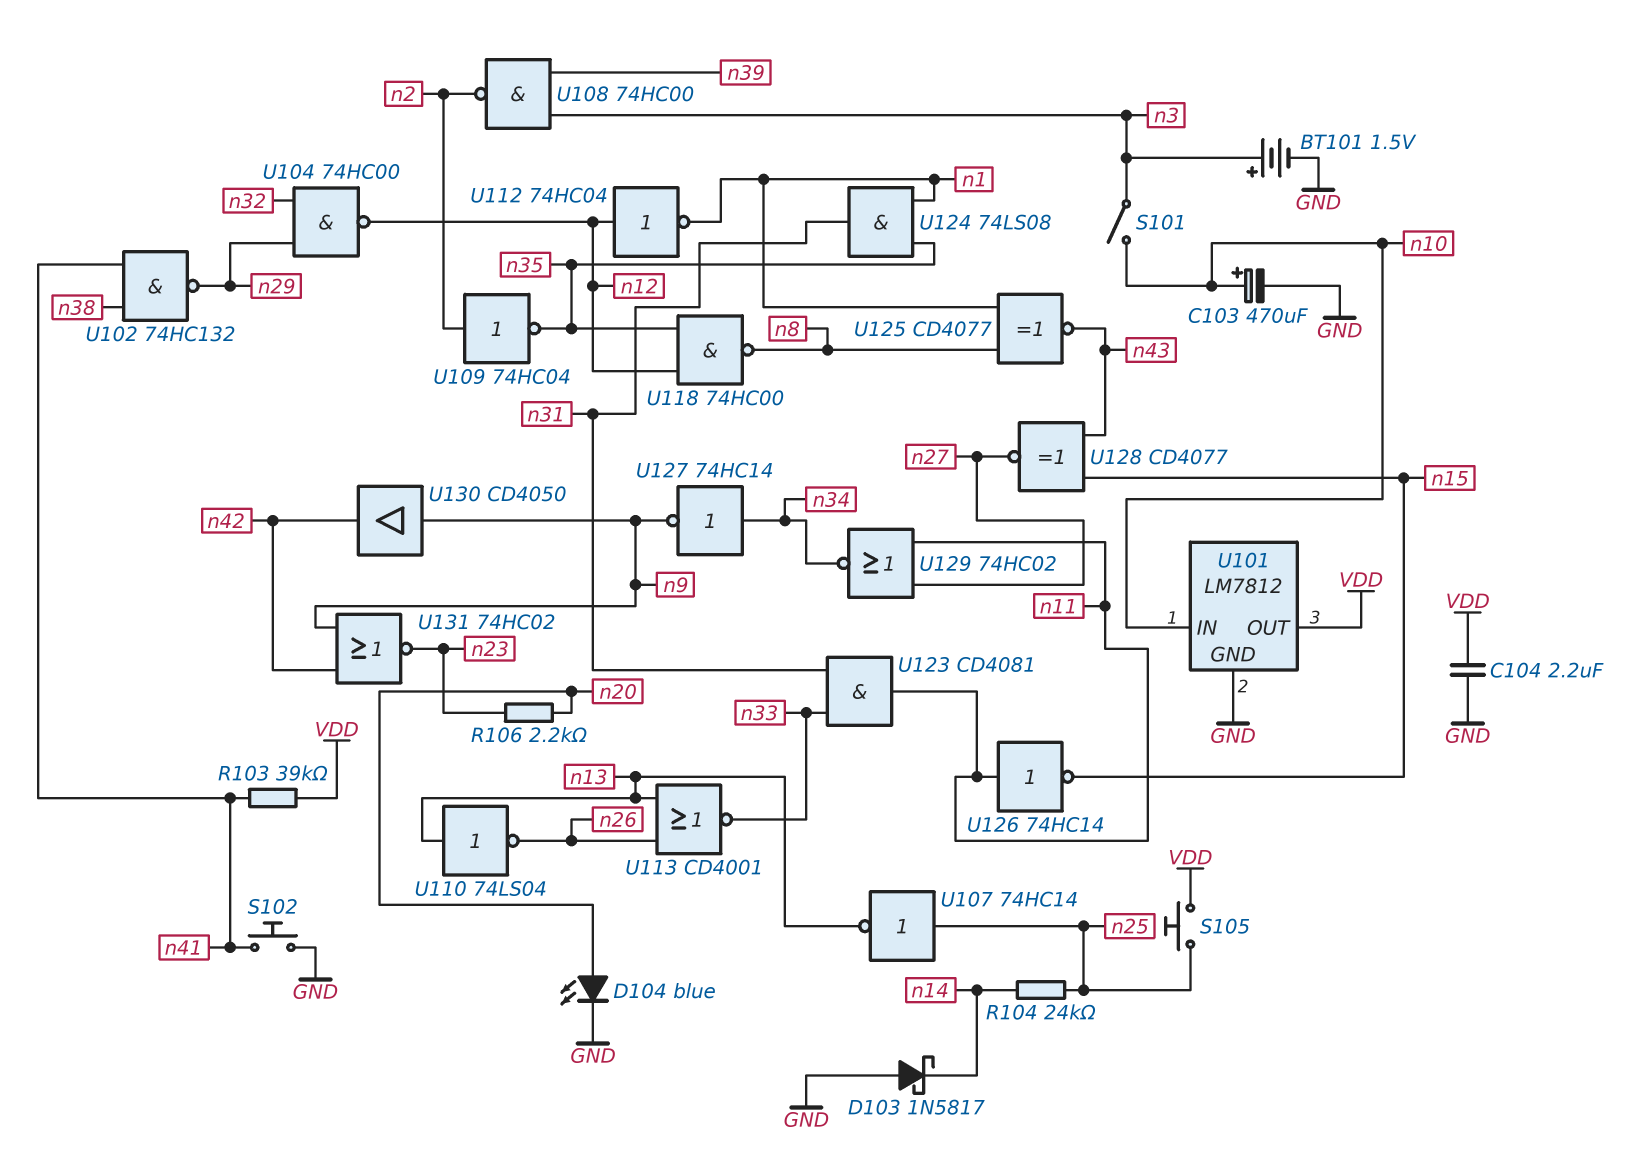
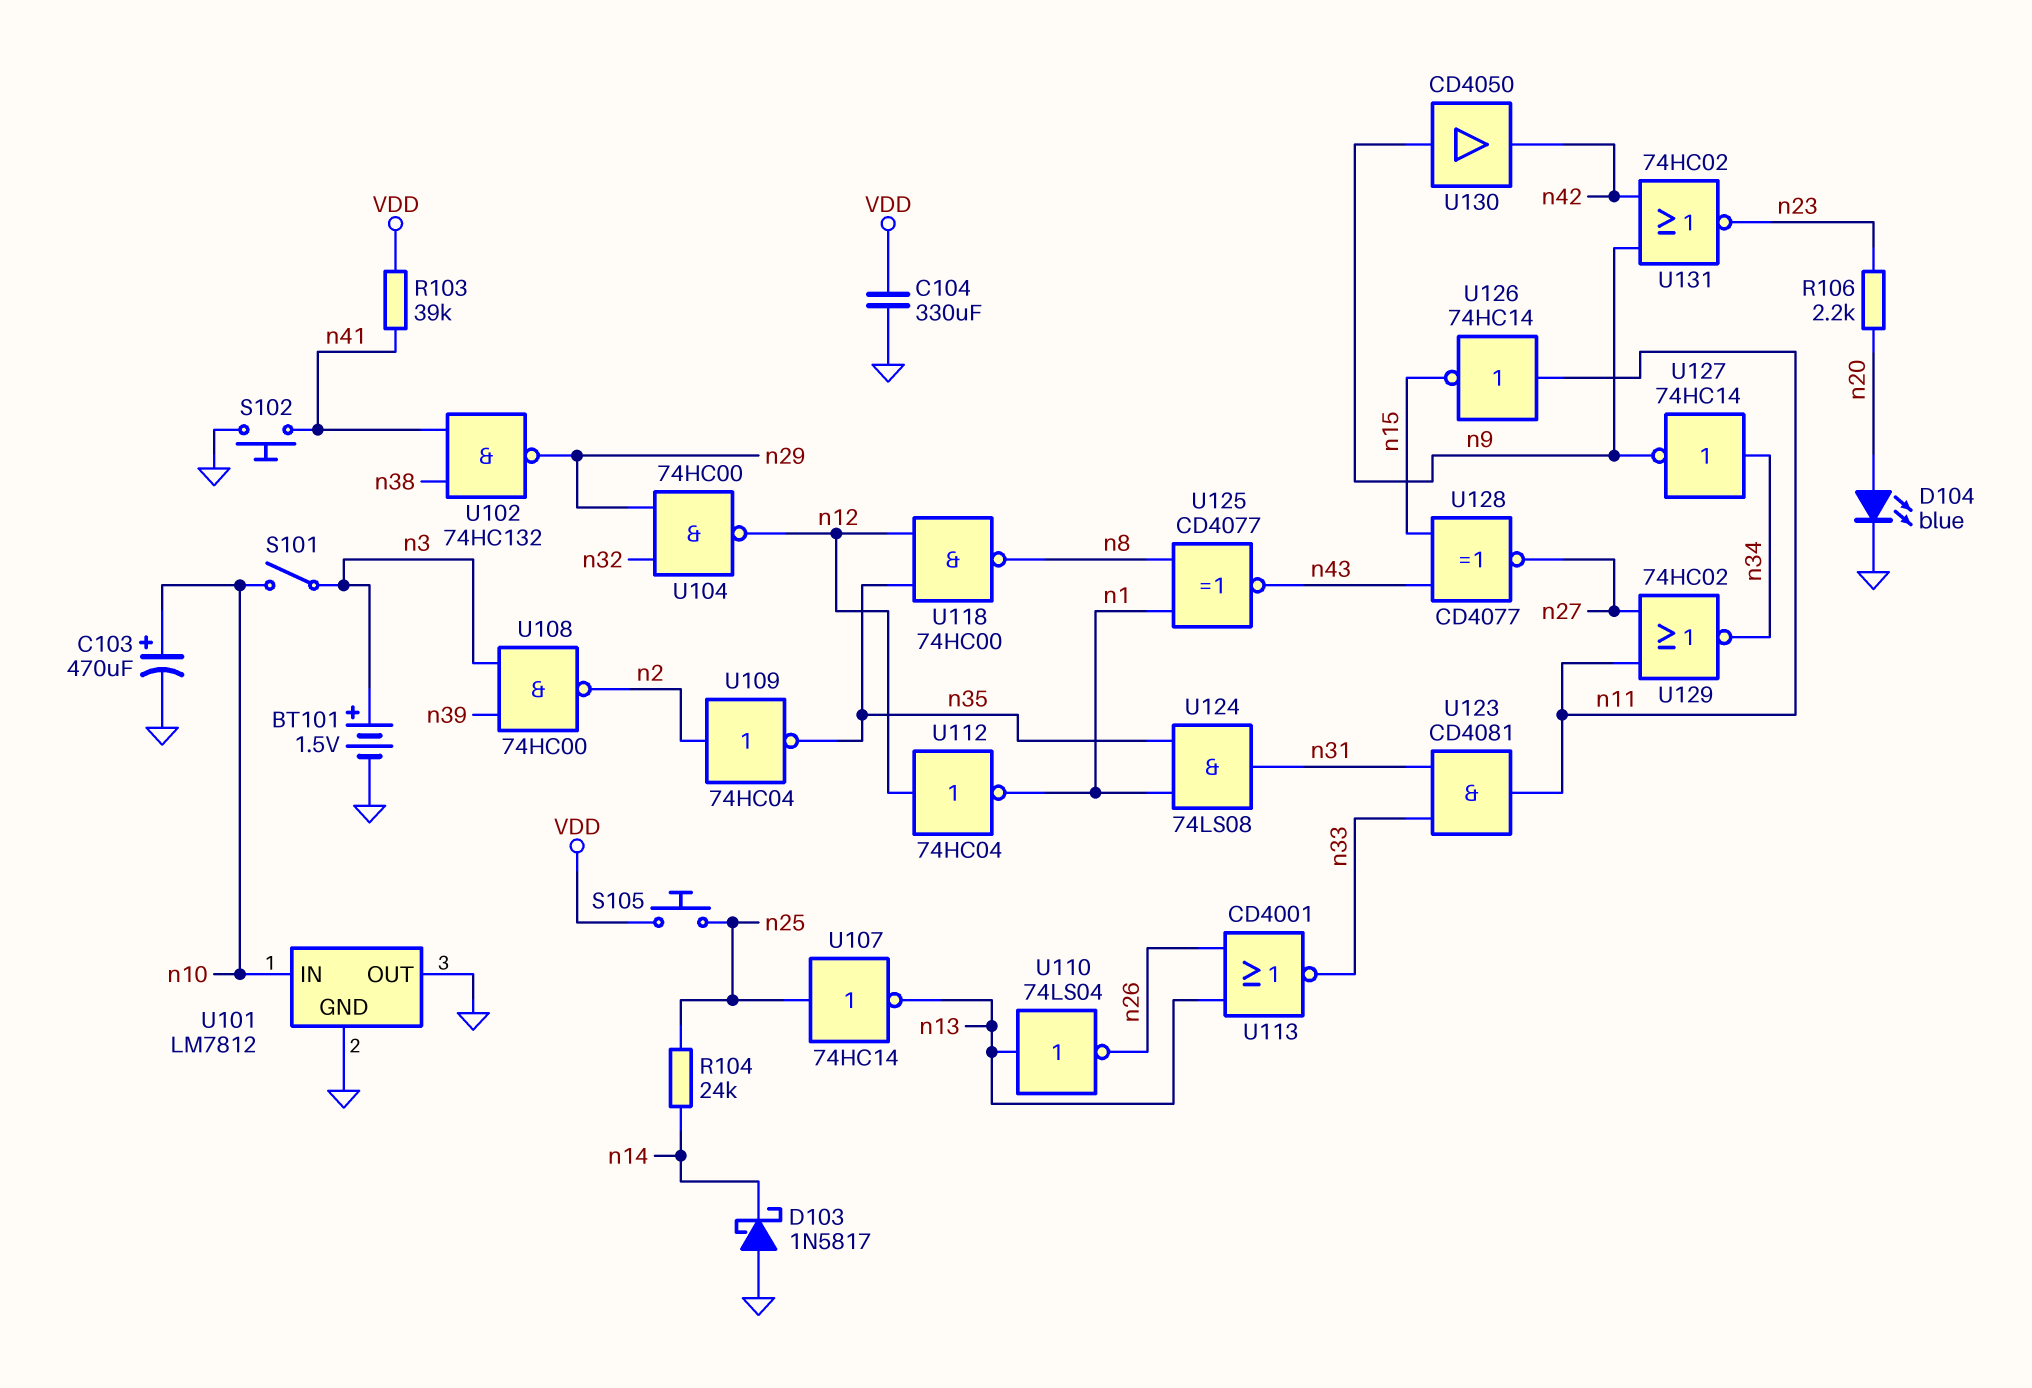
C104: 2.2uF (GND, VDD) -> 330uF (GND, VDD)
U101 pin OUT: VDD -> GND

